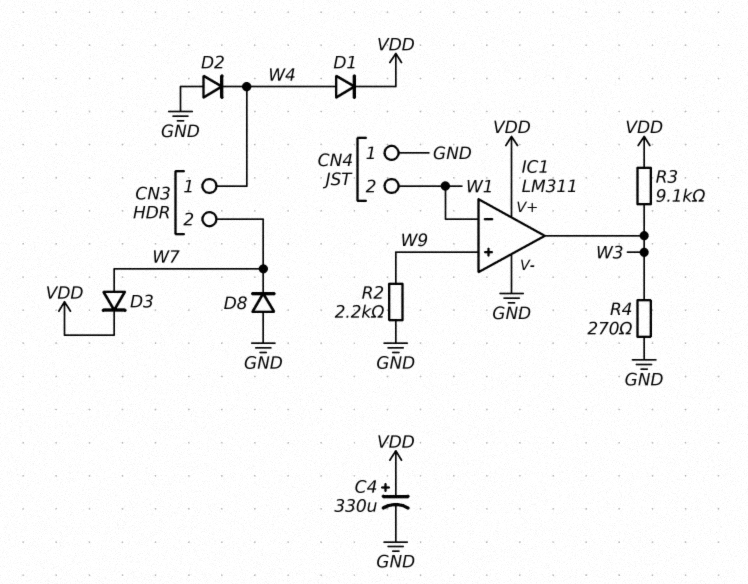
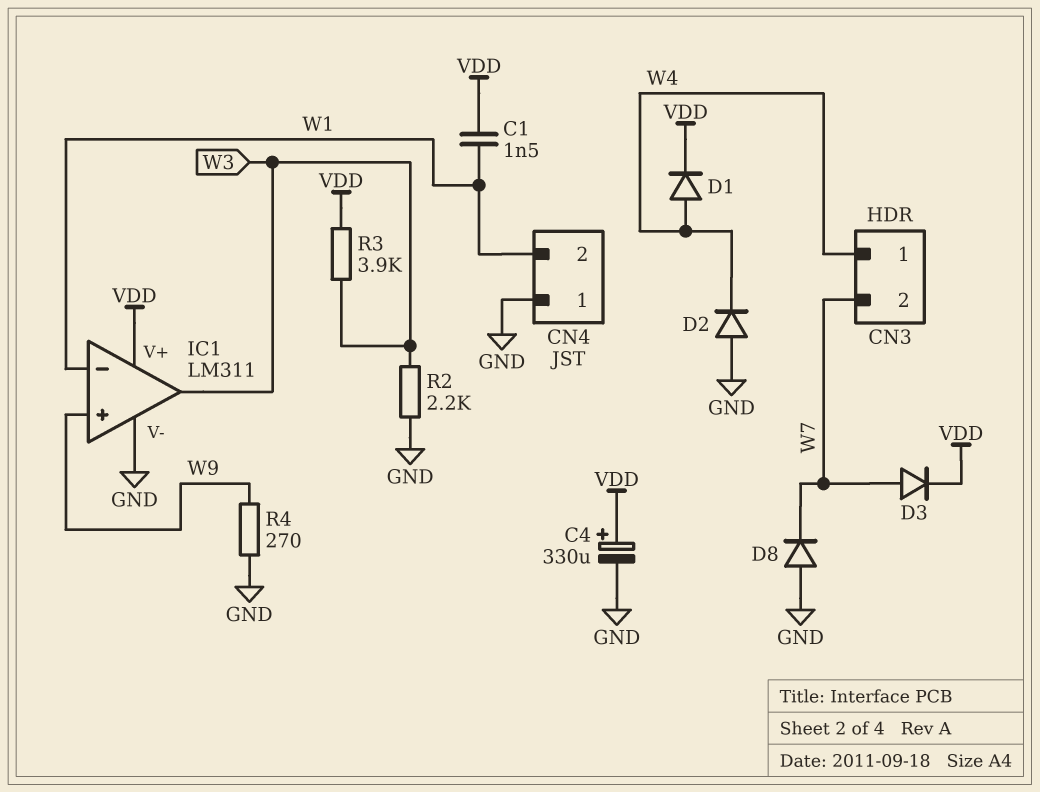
C1: none -> 1.5nF (VDD, W1)
R2: 2.2k (GND, W9) -> 2.2k (GND, W3)
R3: 9.1k (VDD, W3) -> 3.9k (VDD, W3)
R4: 270 (GND, W3) -> 270 (GND, W9)

